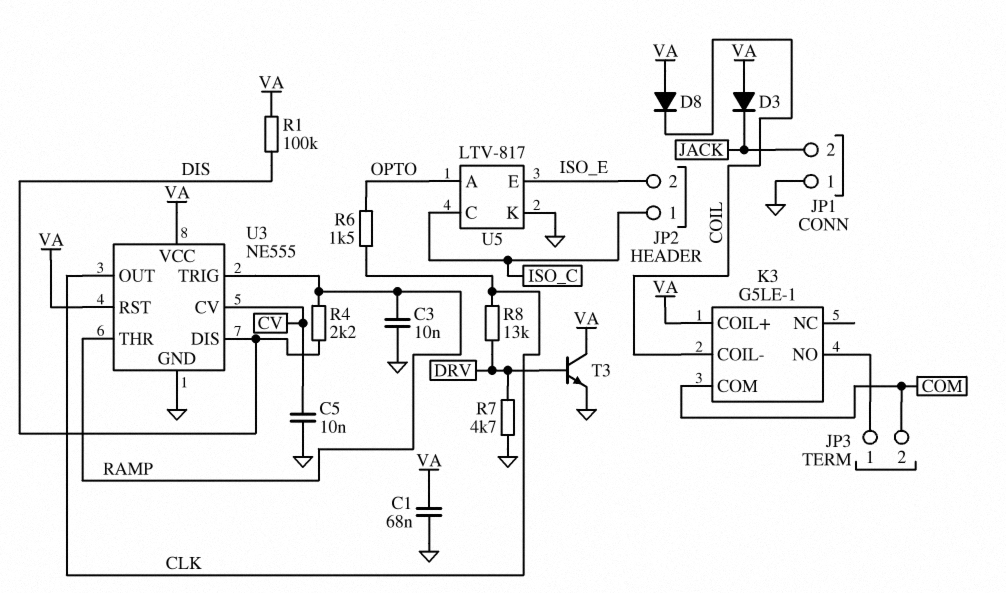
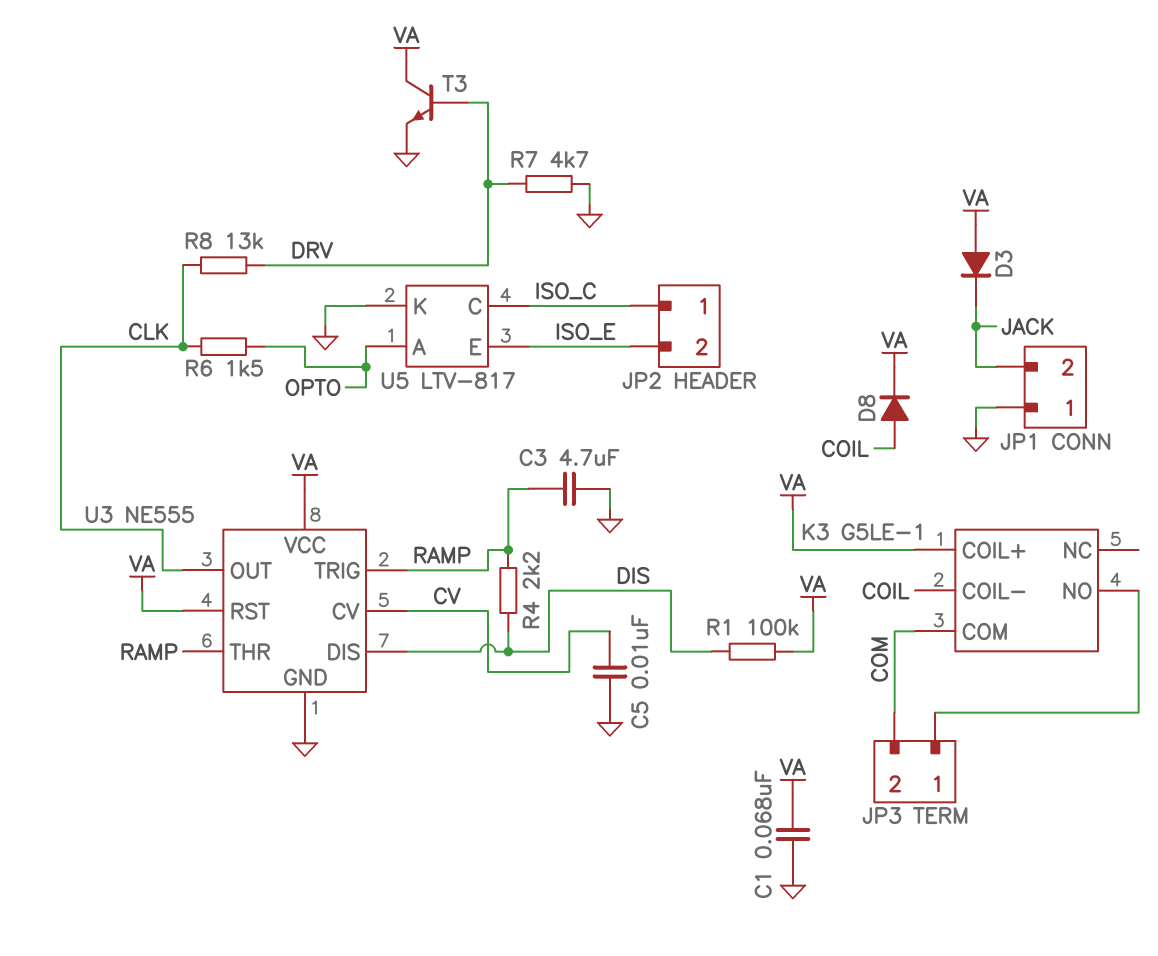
C3: 10nF (GND, RAMP) -> 4.7uF (GND, RAMP)
D8: diode (A VA, K COIL) -> diode (A COIL, K VA)

